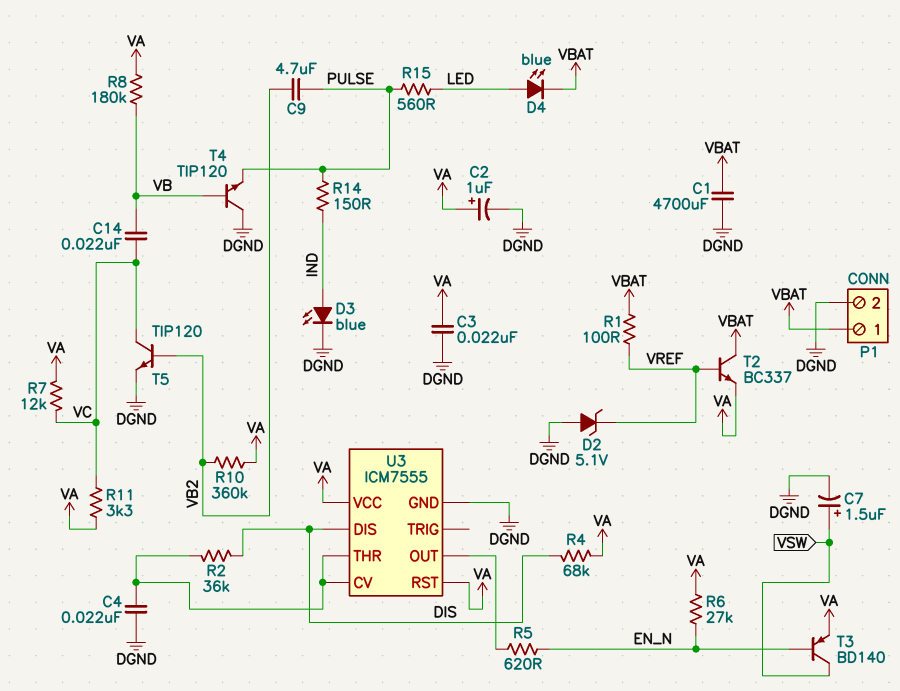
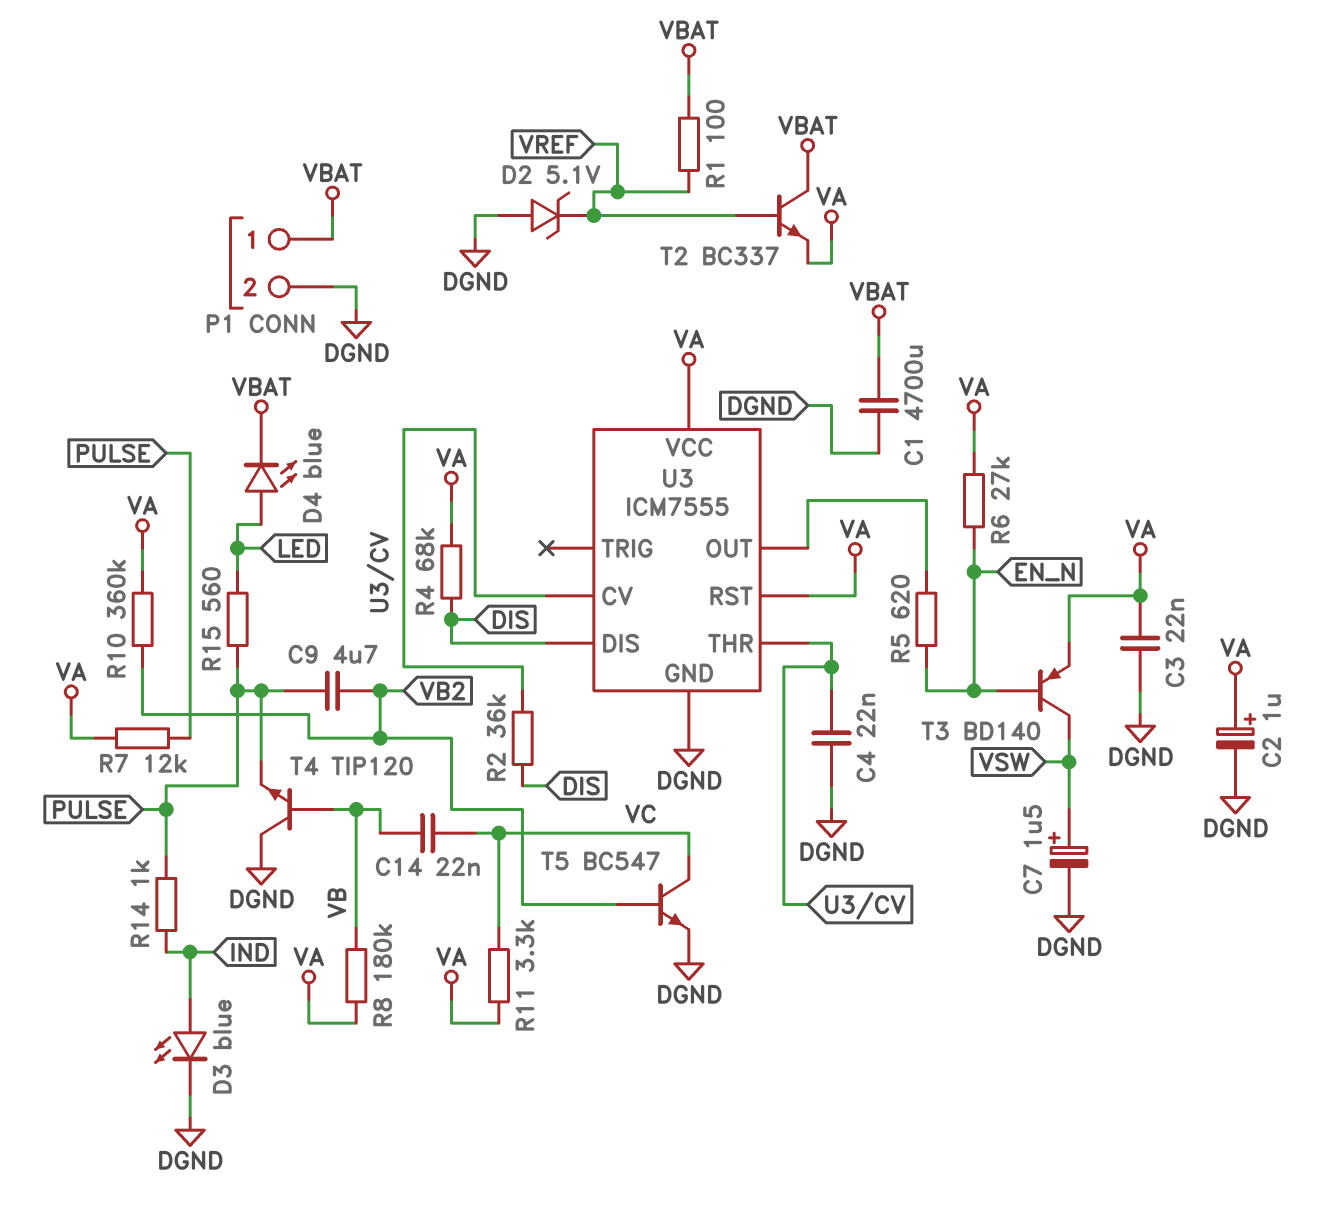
R7: 12k (VA, VC) -> 12k (PULSE, VA)
R14: 150 (IND, PULSE) -> 1k (IND, PULSE)
T5: NPN TIP120 (B VB2, C VC, E DGND) -> NPN BC547 (B VB2, C VC, E DGND)

